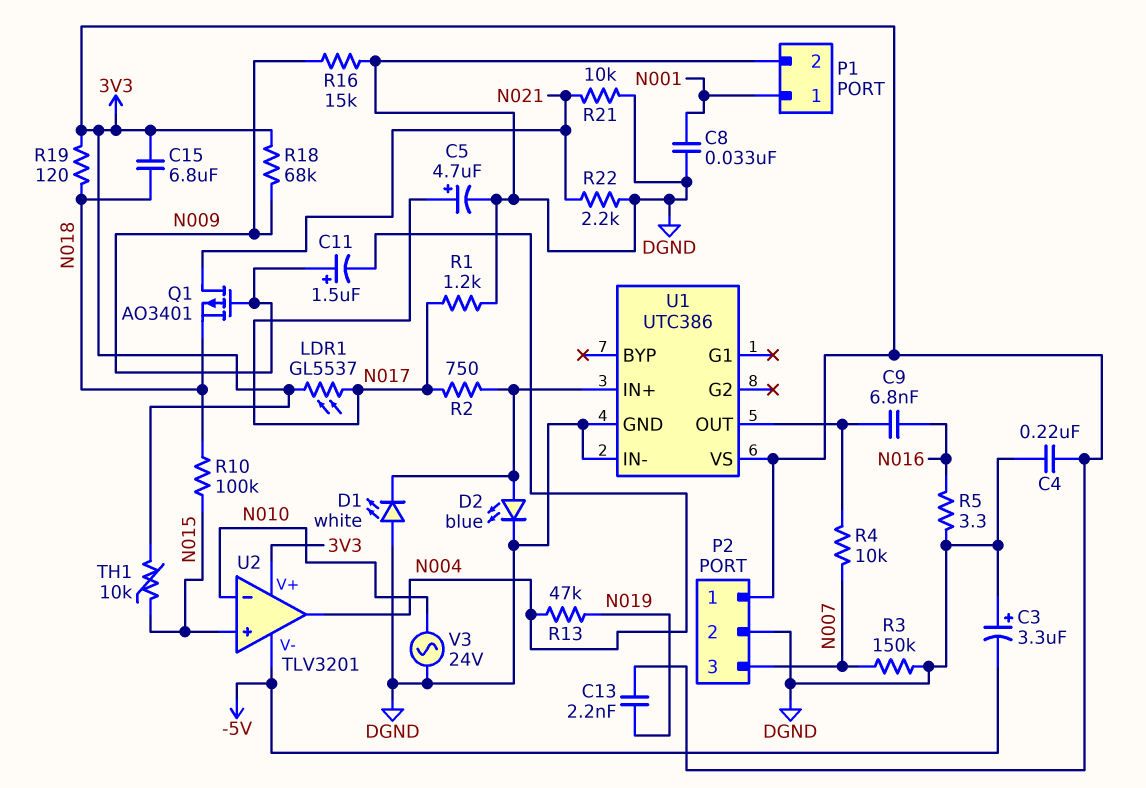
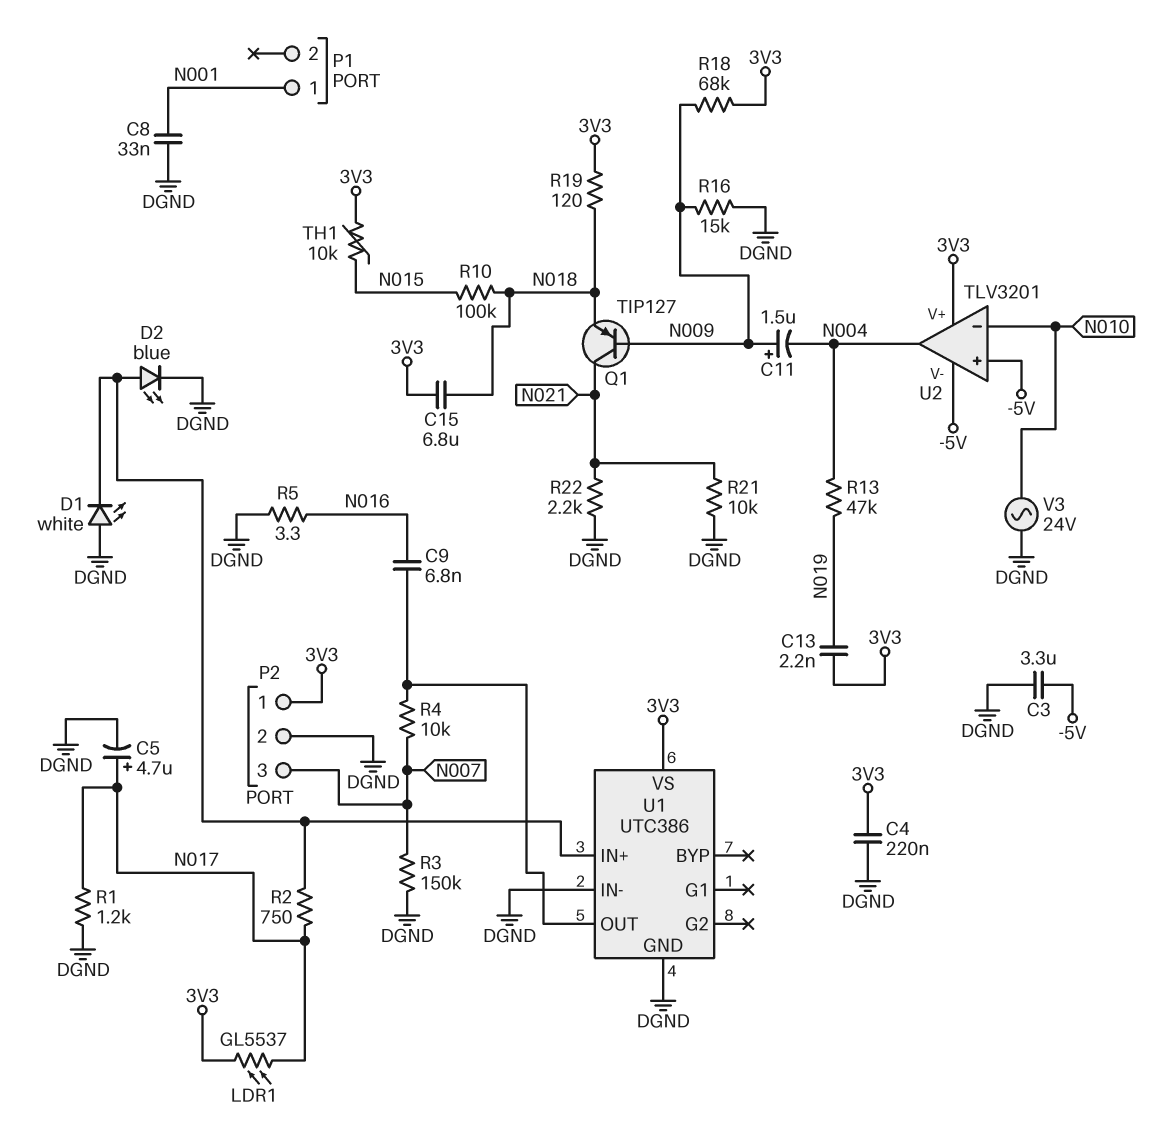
C3: 3.3uF (plus DGND, minus -5V) -> 3.3uF (-5V, DGND)
P1 pin 2: DGND -> none
Q1: PMOS AO3401 (G N009, D N021, S N018) -> PNP TIP127 (B N009, C N021, E N018)
U2 pin in+: N015 -> -5V

